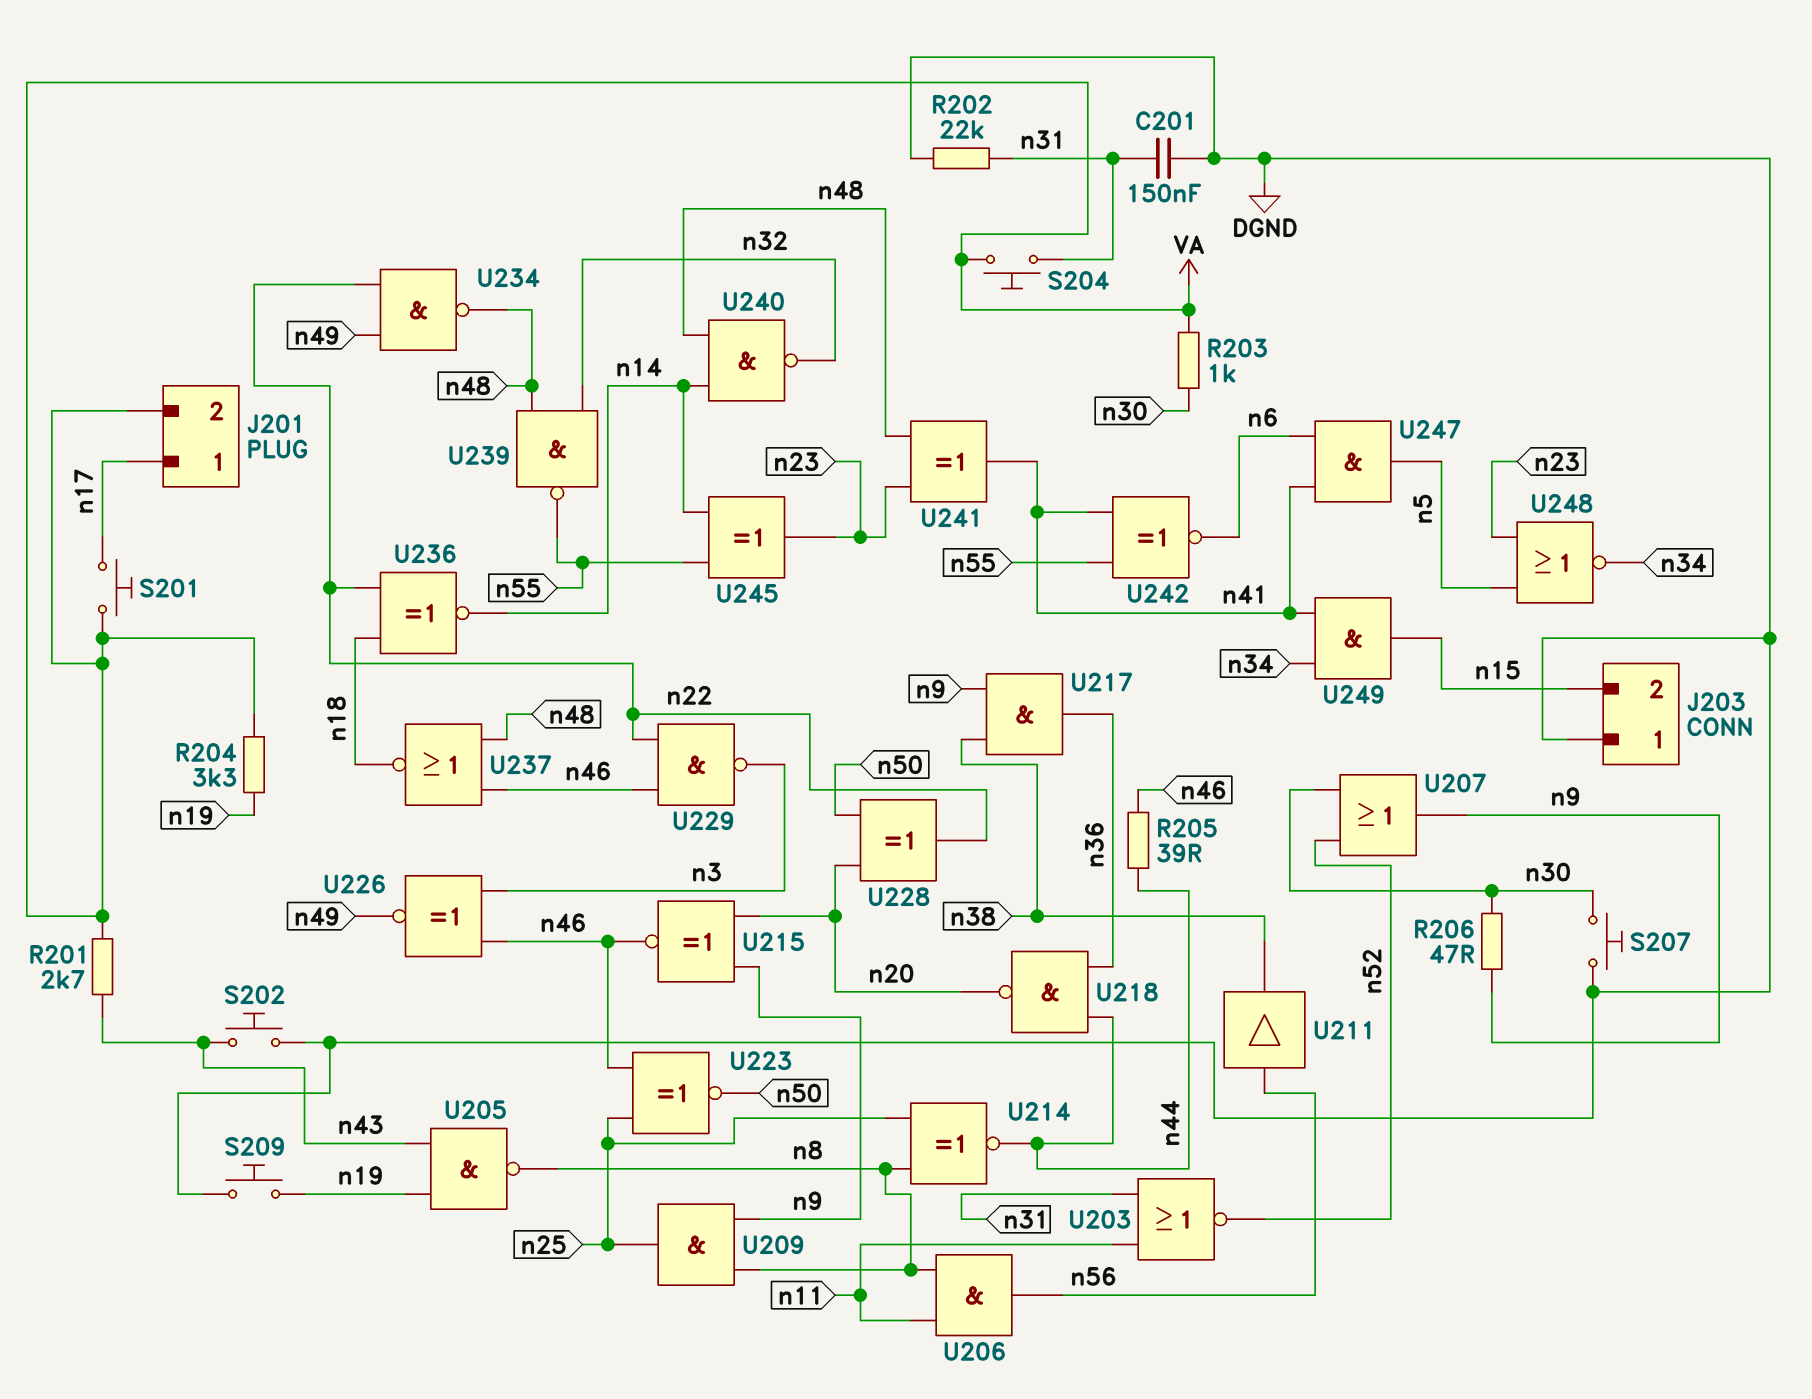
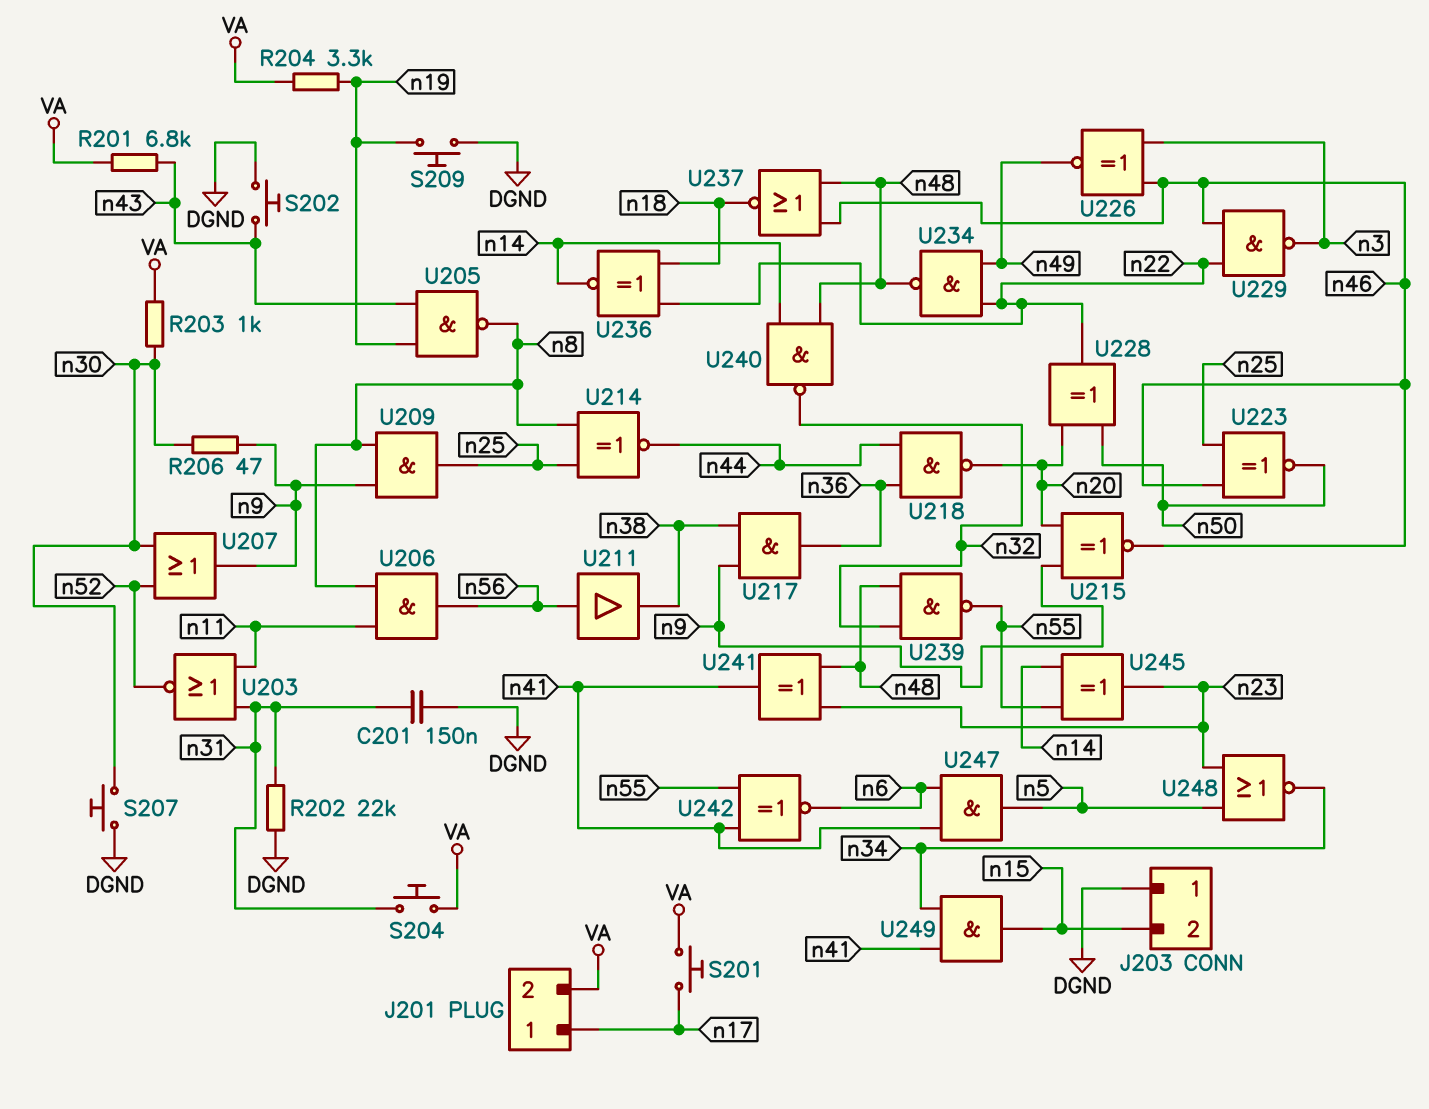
R201: 2.7k (VA, n43) -> 6.8k (VA, n43)
R205: 39 (n44, n46) -> none

